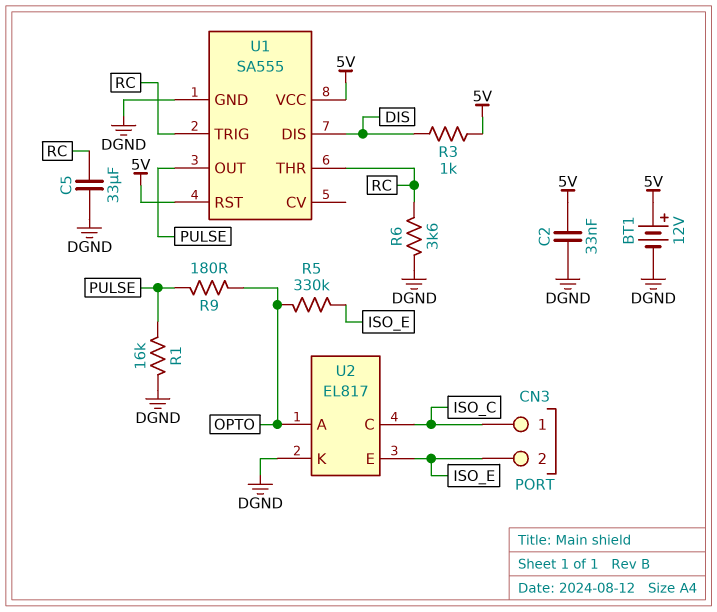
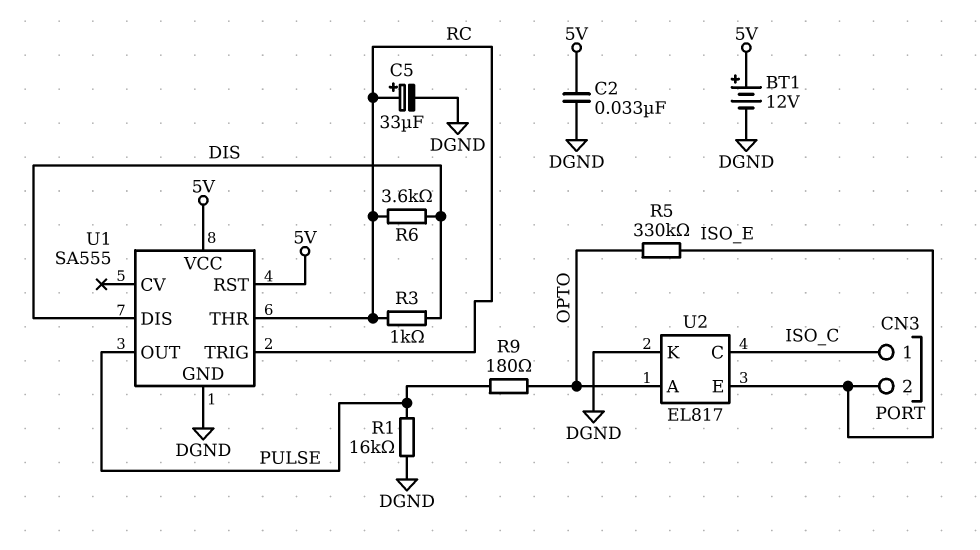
C5: 33uF (DGND, RC) -> 33uF (plus RC, minus DGND)
R3: 1k (5V, DIS) -> 1k (DIS, RC)
R6: 3.6k (DGND, RC) -> 3.6k (DIS, RC)

